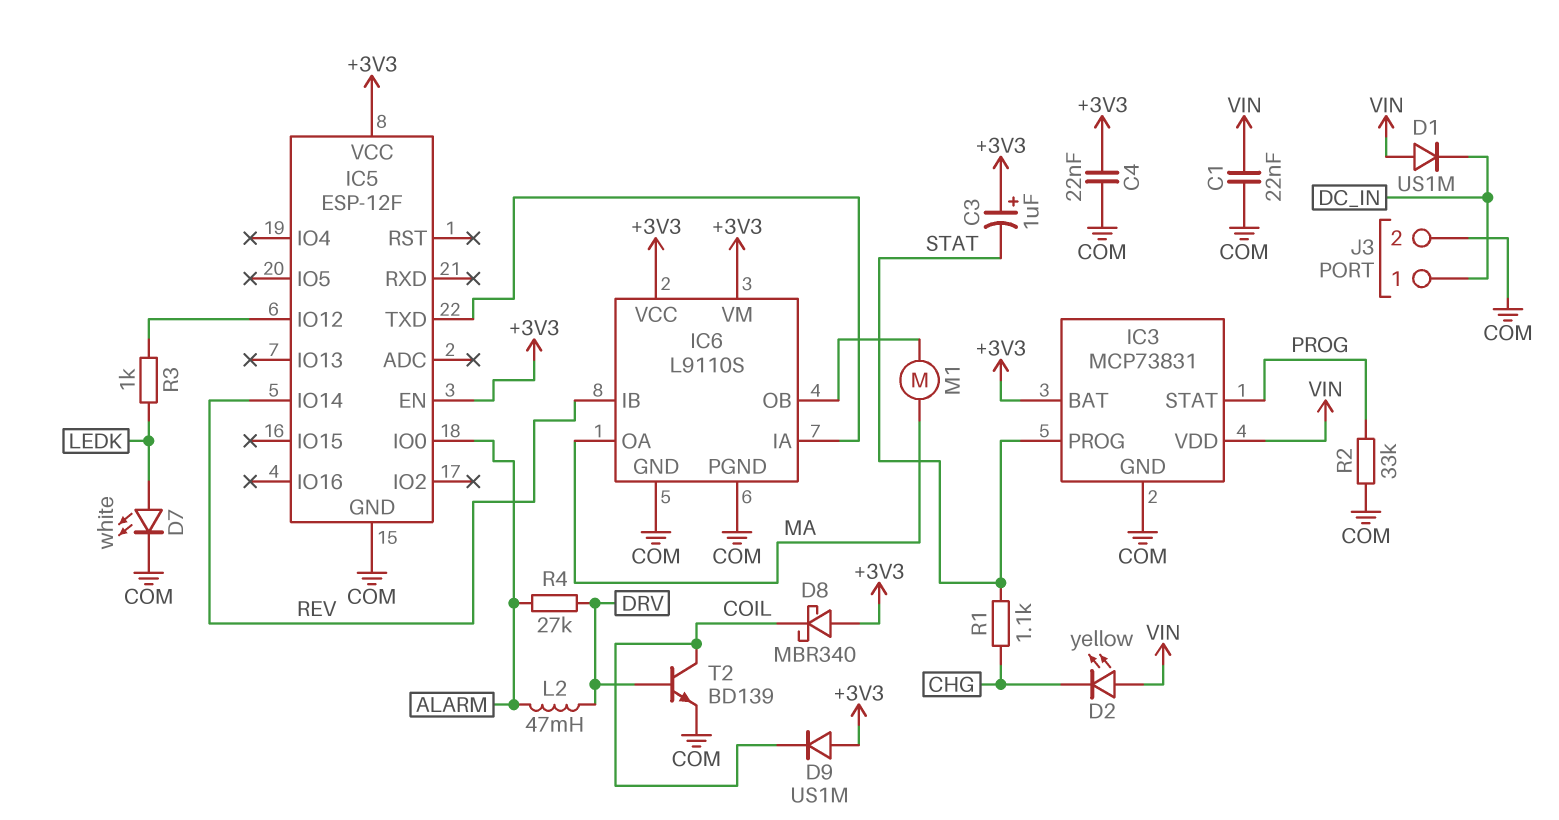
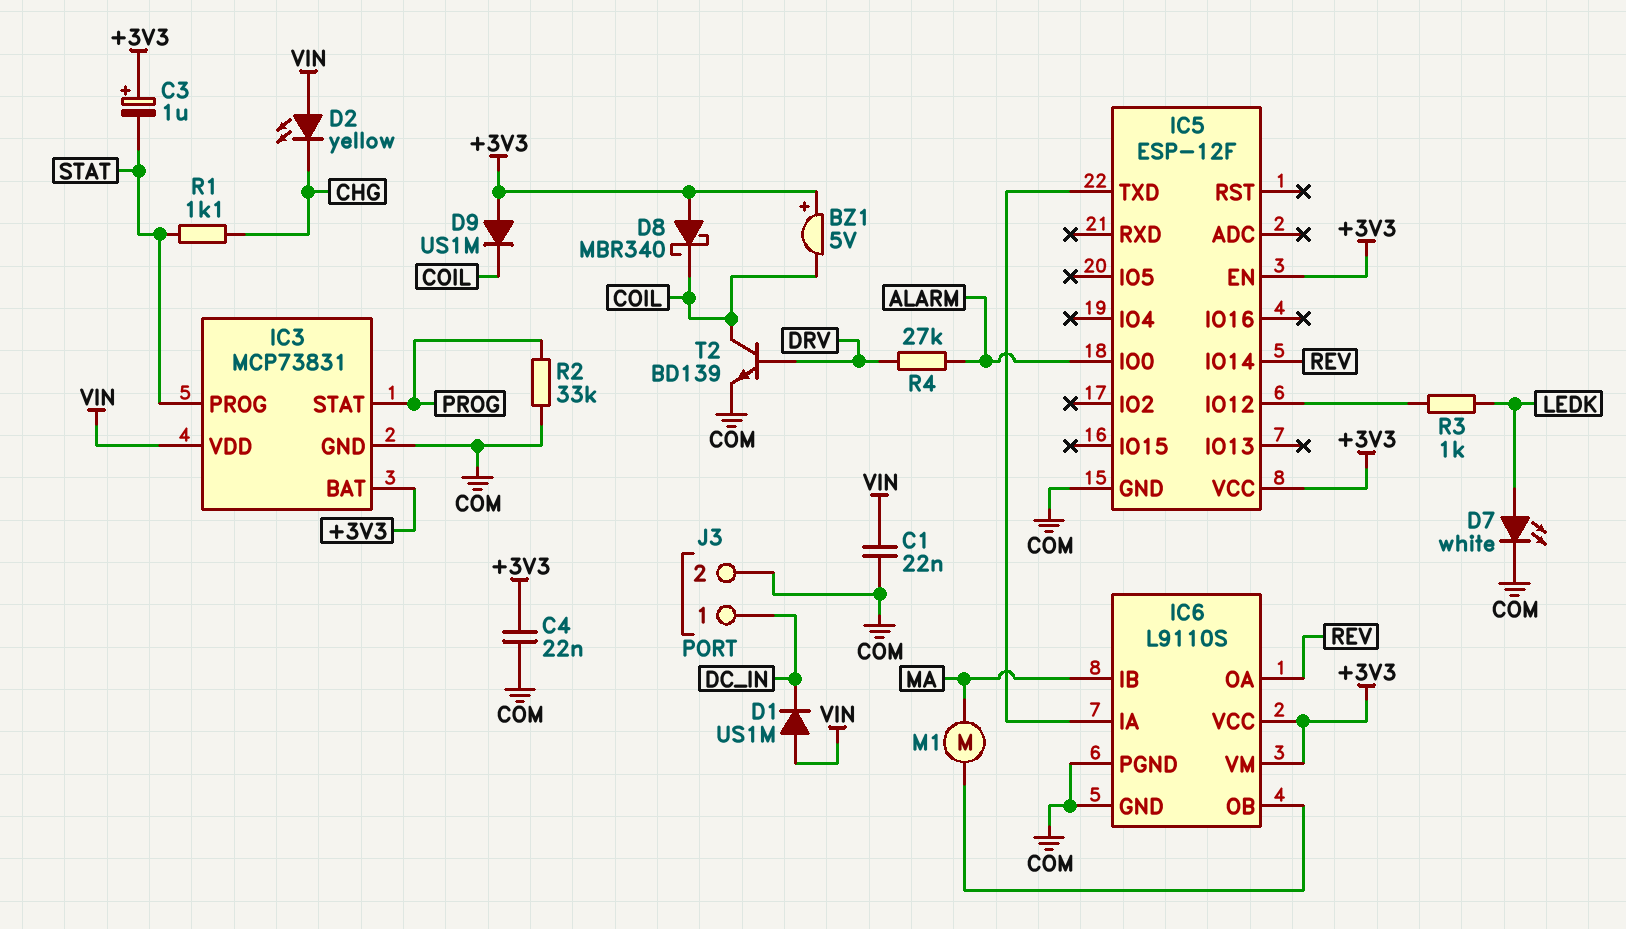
BZ1: none -> buzzer 5V (plus +3V3, minus COIL)
IC6 pin IB: REV -> MA
IC6 pin OA: MA -> REV
L2: 47mH (ALARM, DRV) -> none

